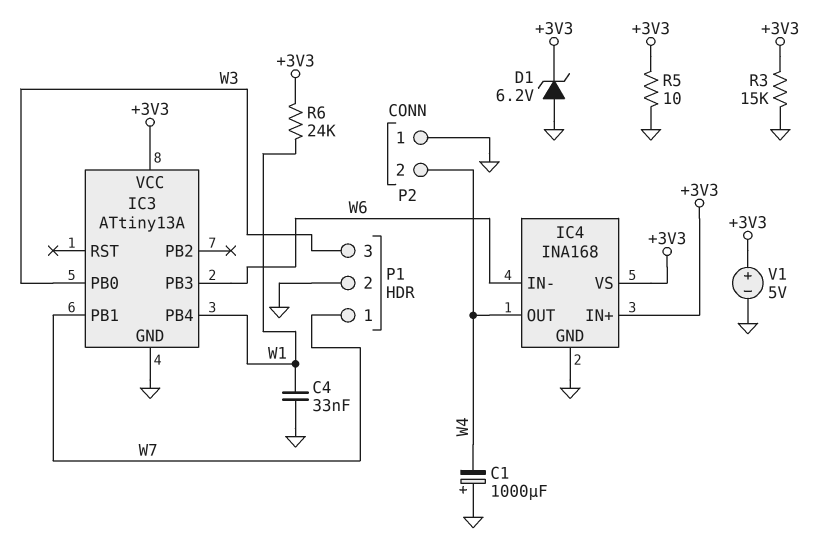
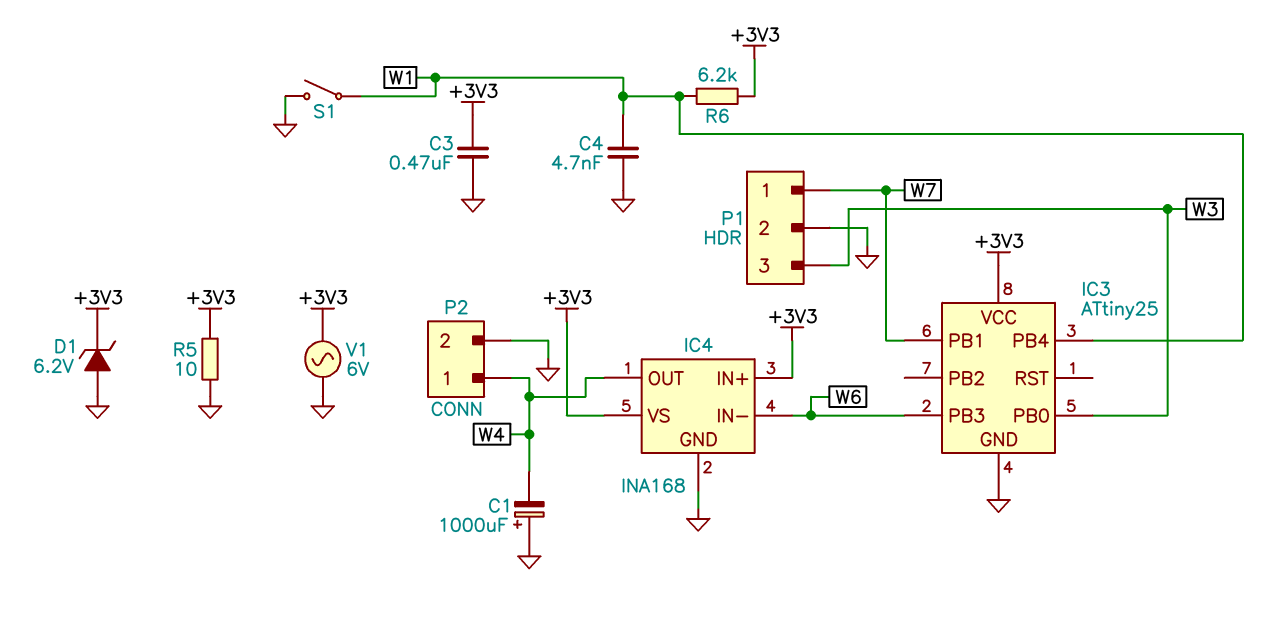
C3: none -> 470nF (+3V3, GND)
C4: 33nF (GND, W1) -> 4.7nF (GND, W1)
IC3: ATtiny13A -> ATtiny25
P2 pin 1: GND -> W4
P2 pin 2: W4 -> GND
R3: 15k (+3V3, GND) -> none
R6: 24k (+3V3, W1) -> 6.2k (+3V3, W1)
S1: none -> switch (GND, W1)
V1: 5V (plus +3V3, minus GND) -> AC 6V (+3V3, GND)

